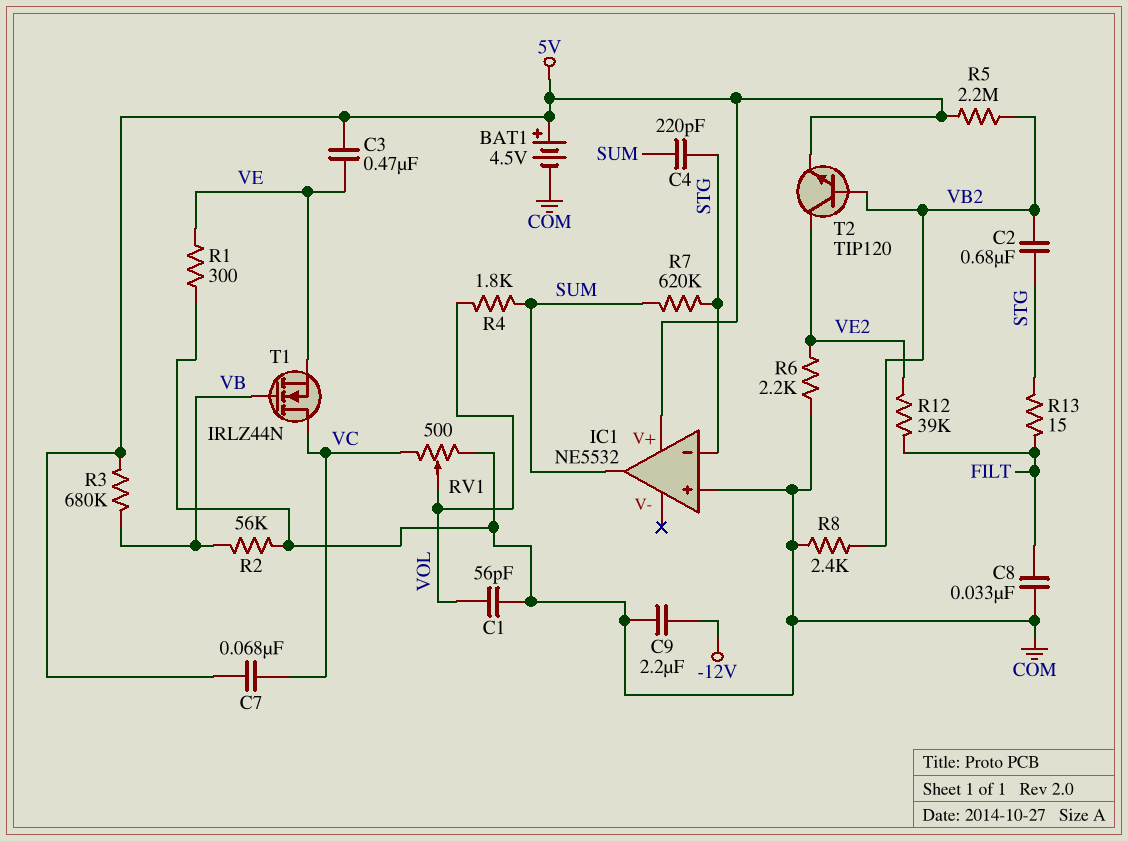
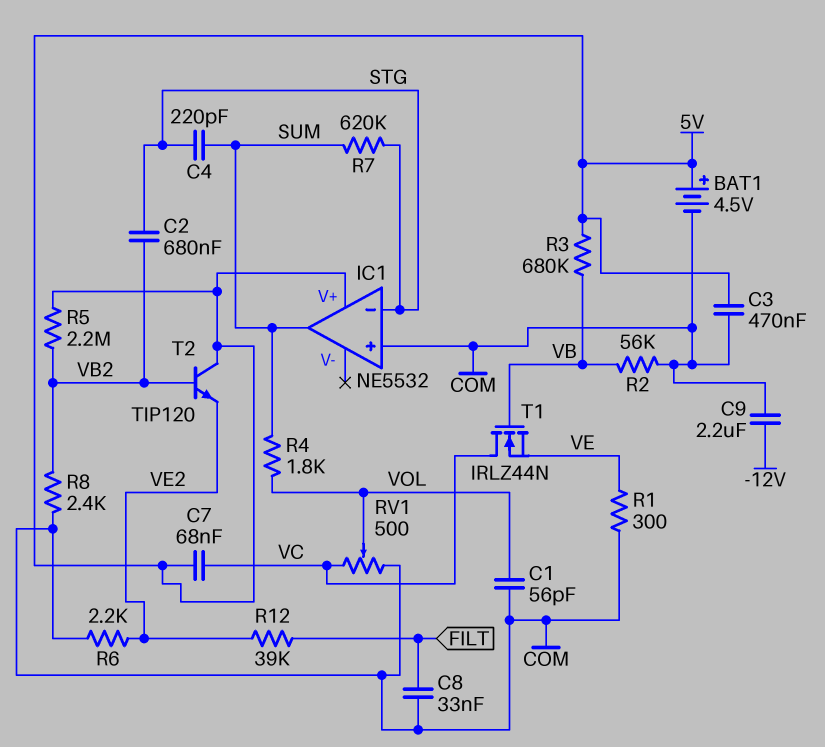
C3: 470nF (5V, VE) -> 470nF (5V, COM)
R13: 15 (FILT, STG) -> none
T2: NPN TIP120 (B VB2, C VE2, E 5V) -> NPN TIP120 (B VB2, C 5V, E VE2)

